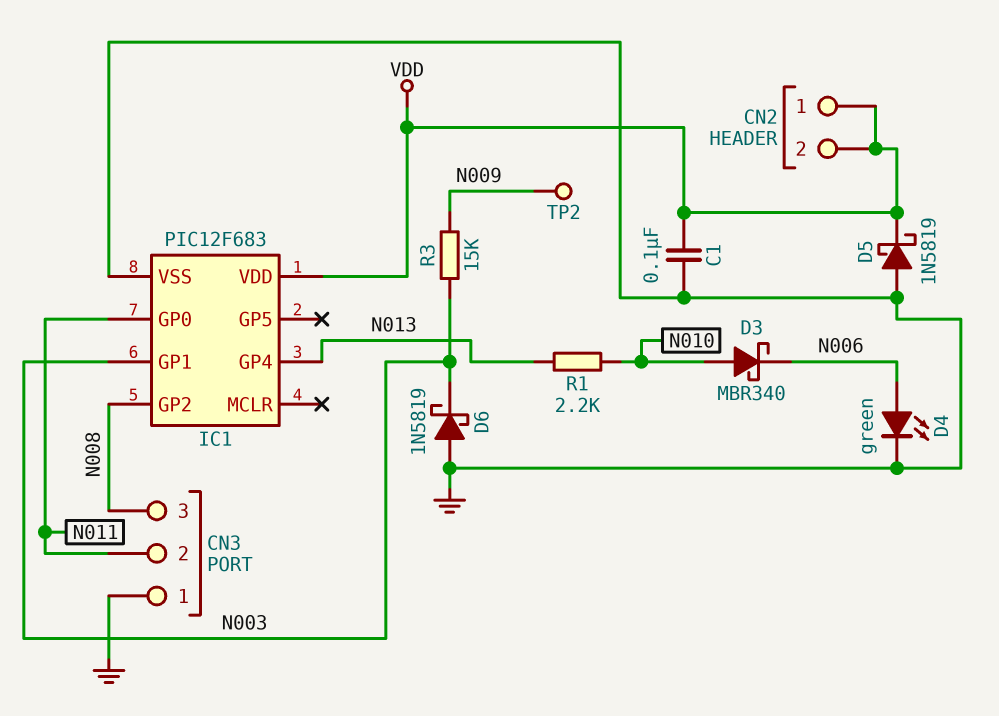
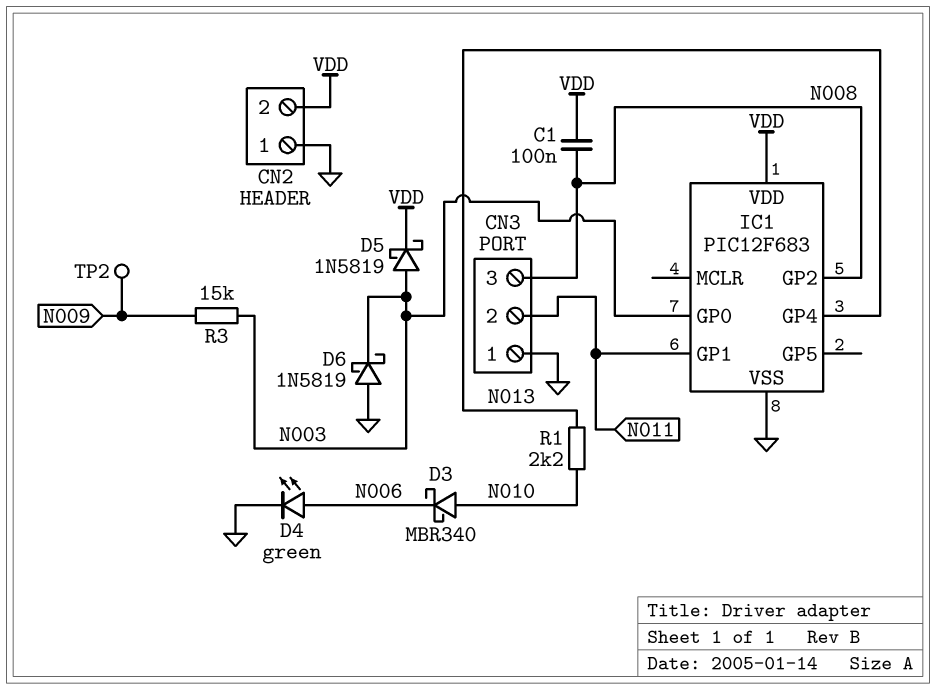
C1: 100nF (GND, VDD) -> 100nF (N008, VDD)
CN2 pin 1: VDD -> GND
D5: schottky 1N5819 (A GND, K VDD) -> schottky 1N5819 (A N003, K VDD)
IC1 pin GP0: N011 -> N003
IC1 pin GP1: N003 -> N011

